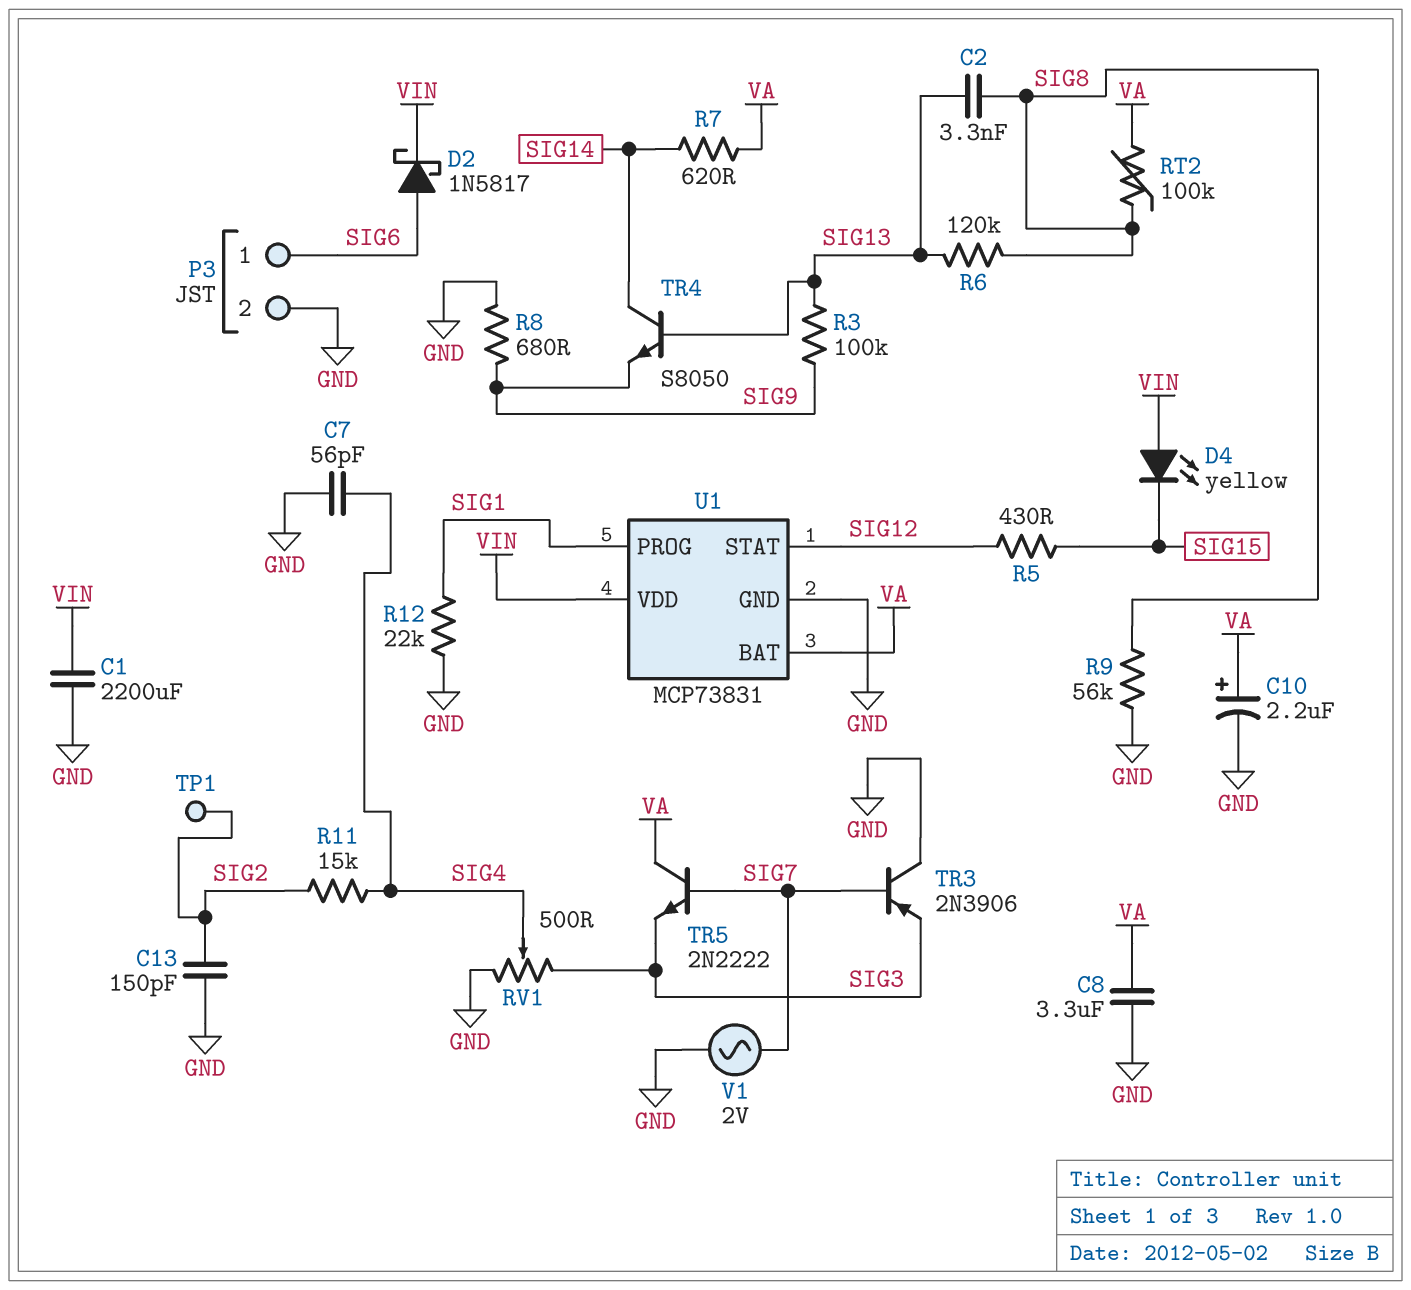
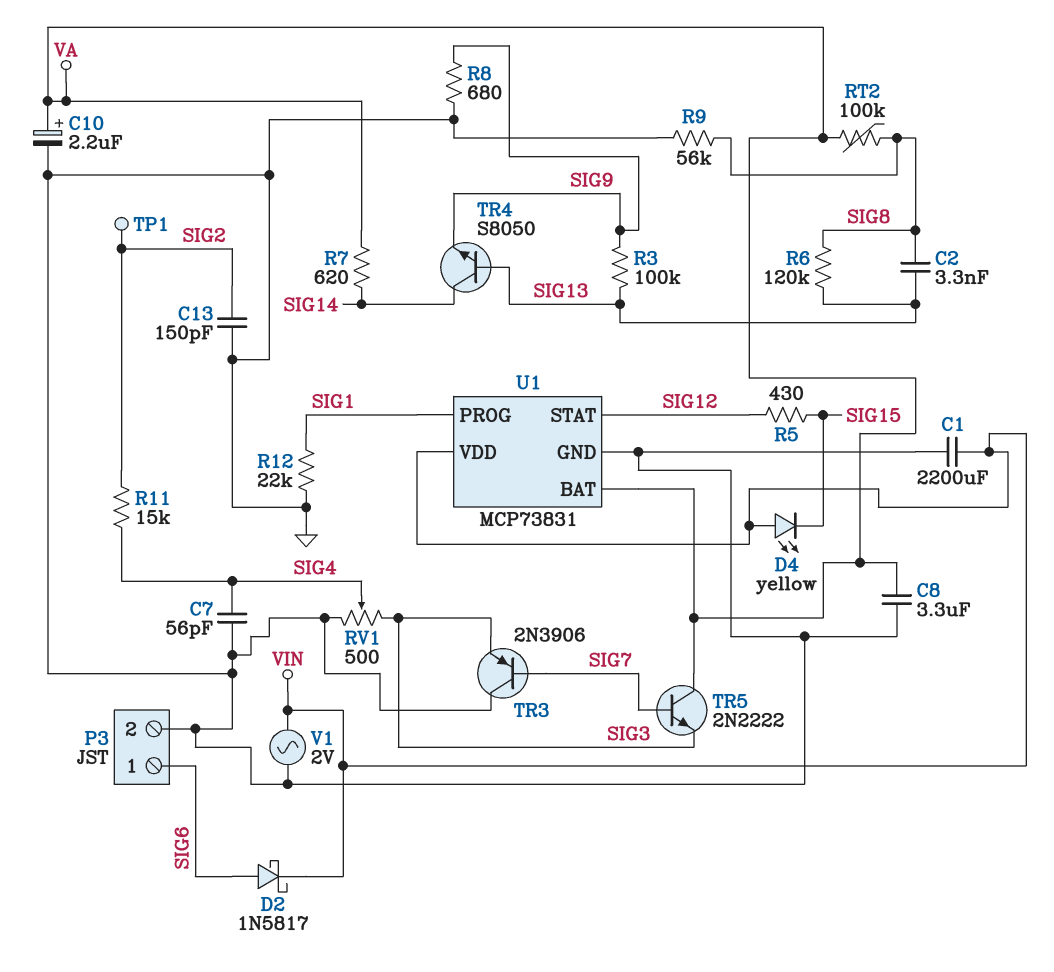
V1: AC 2V (GND, SIG7) -> AC 2V (GND, VIN)

